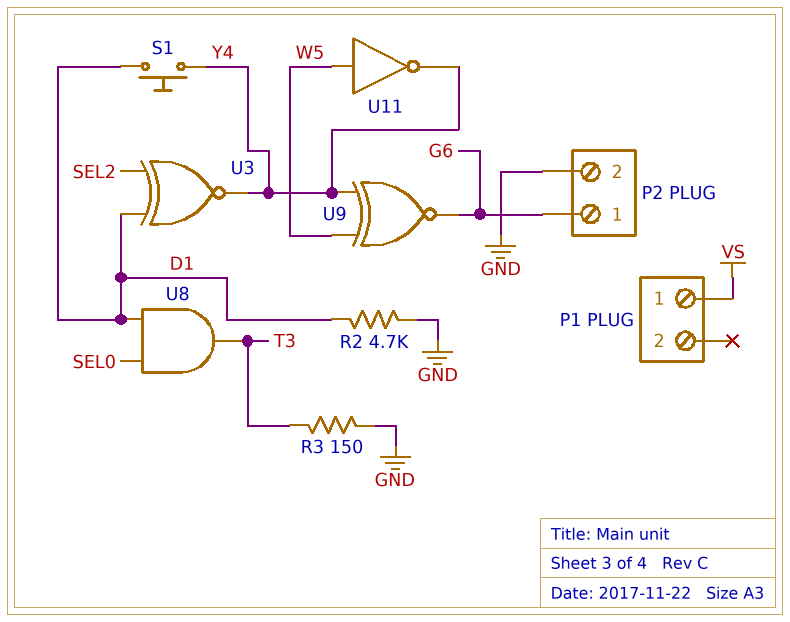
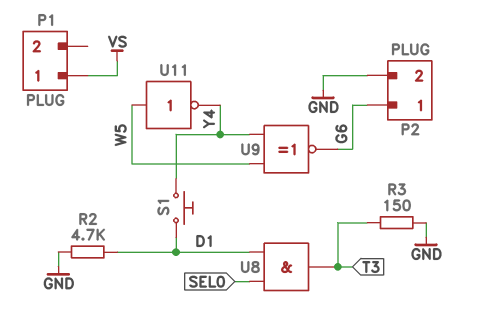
U3: XNOR (in D1, in SEL2, out Y4) -> none

